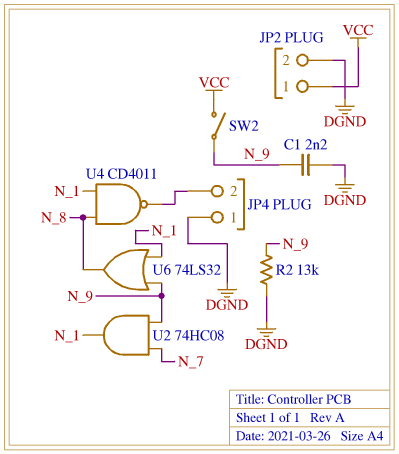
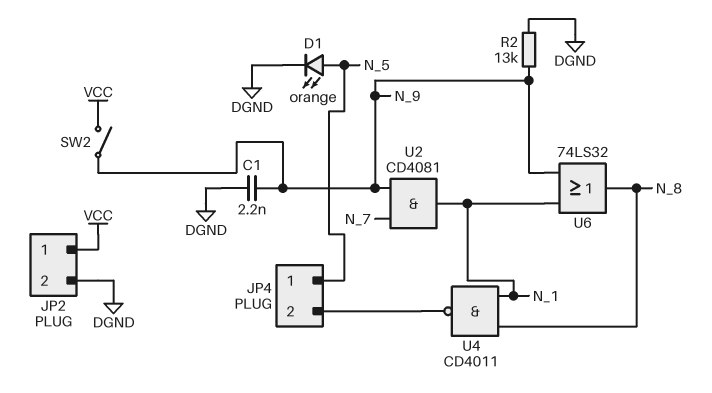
D1: none -> LED orange (A N_5, K DGND)
JP4 pin 1: DGND -> N_5
U2: AND 74HC08 (in N_7, in N_9, out N_1) -> AND CD4081 (in N_7, in N_9, out N_1)

